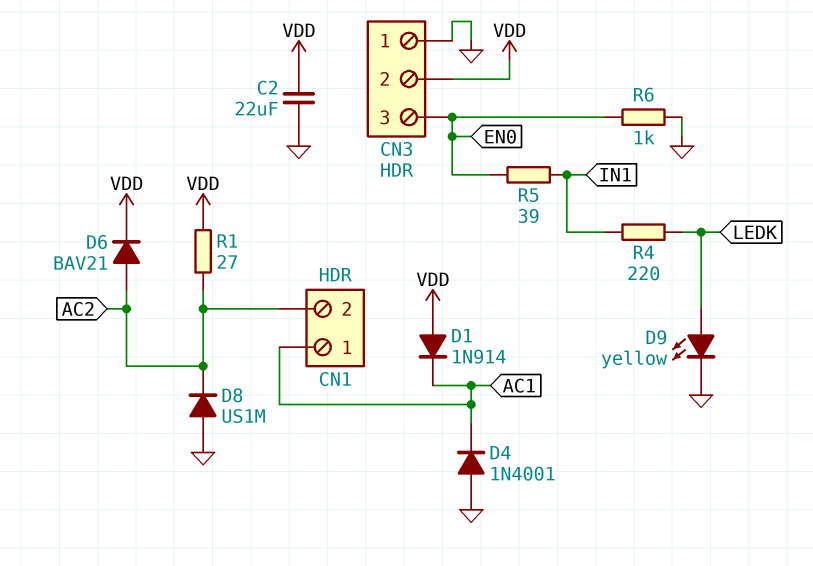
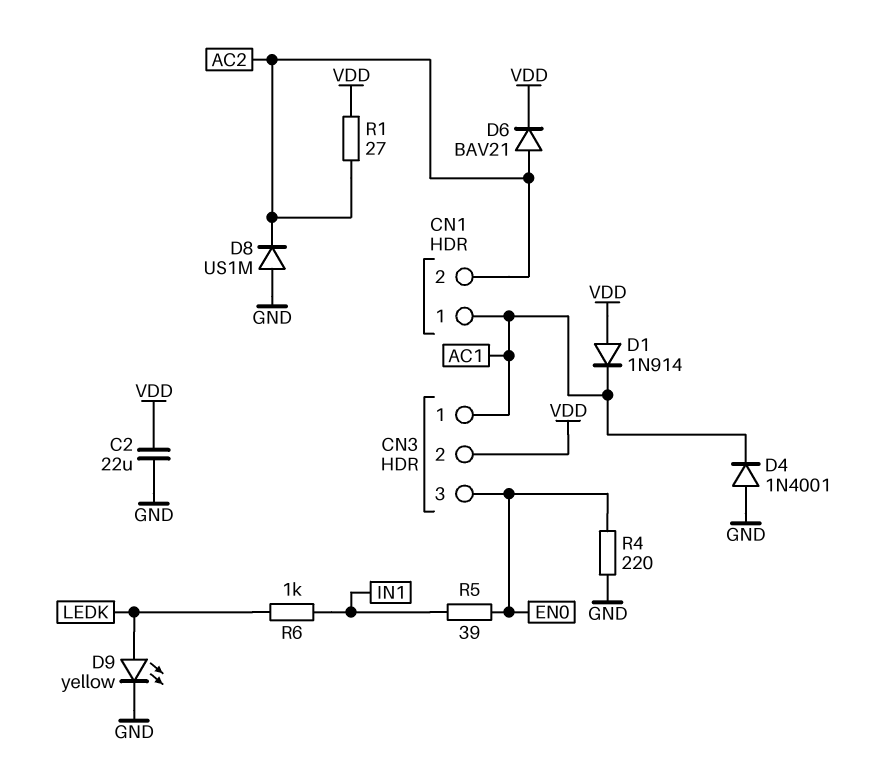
CN3 pin 1: GND -> AC1
R4: 220 (IN1, LEDK) -> 220 (EN0, GND)
R6: 1k (EN0, GND) -> 1k (IN1, LEDK)

